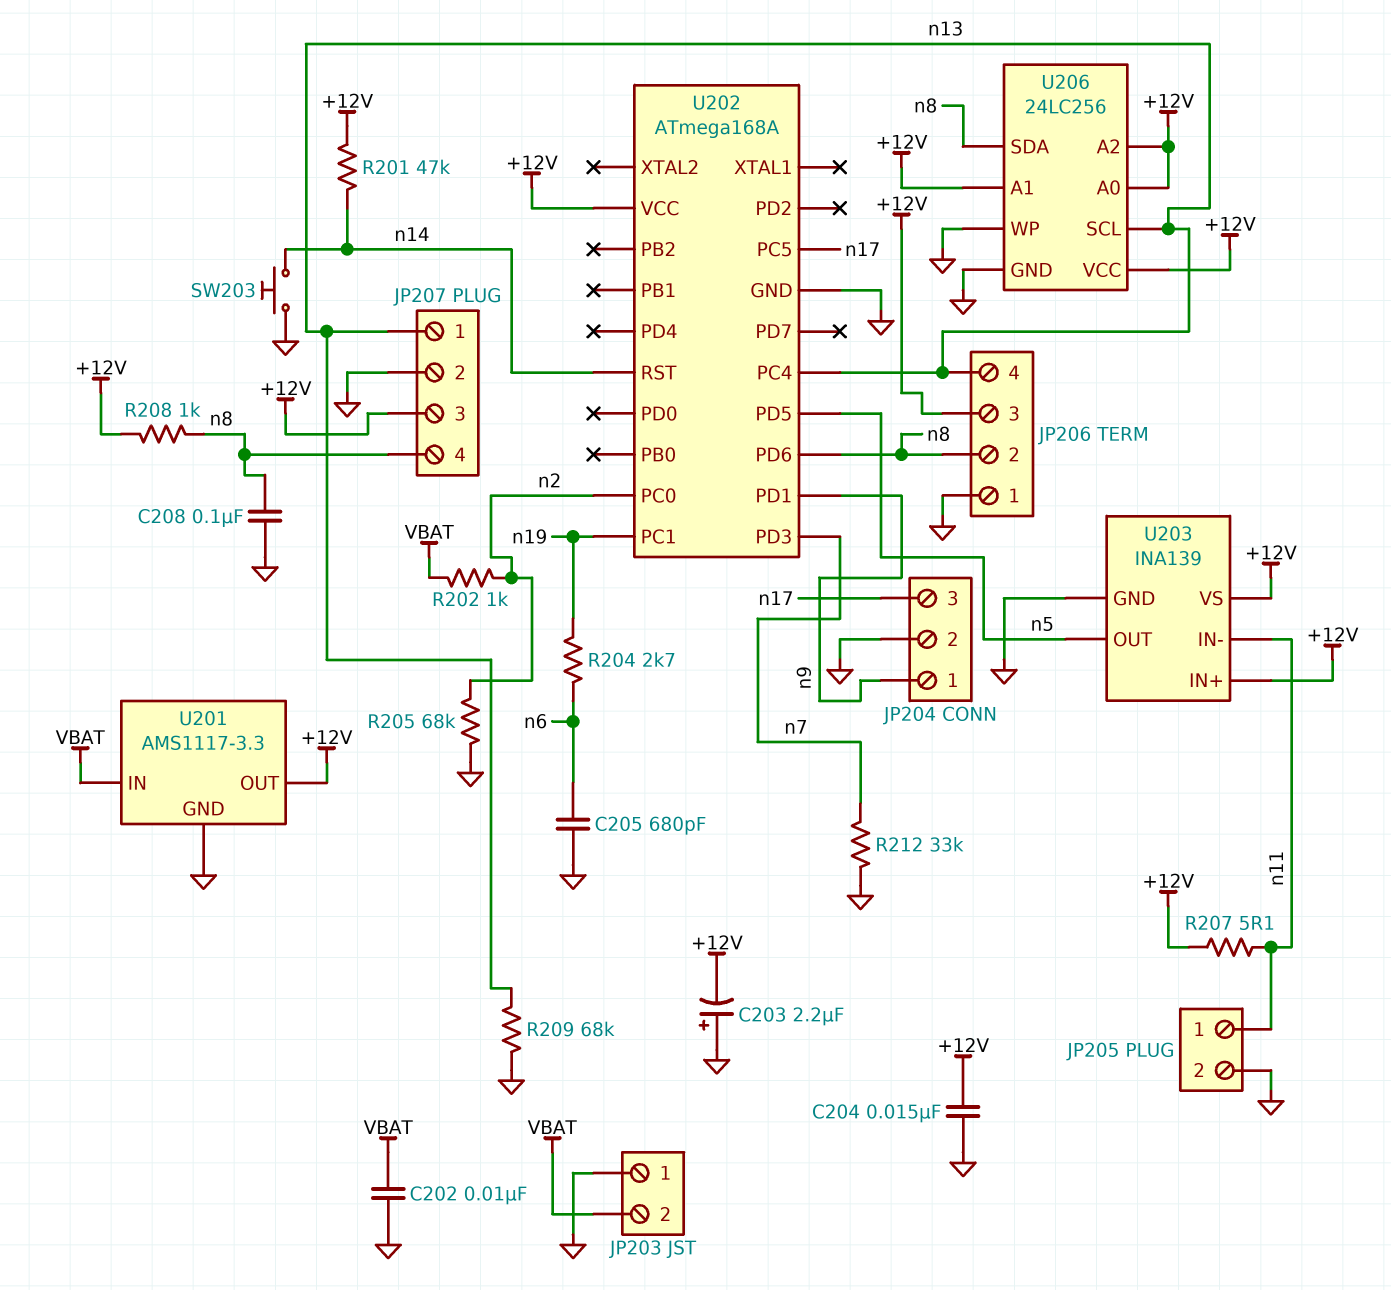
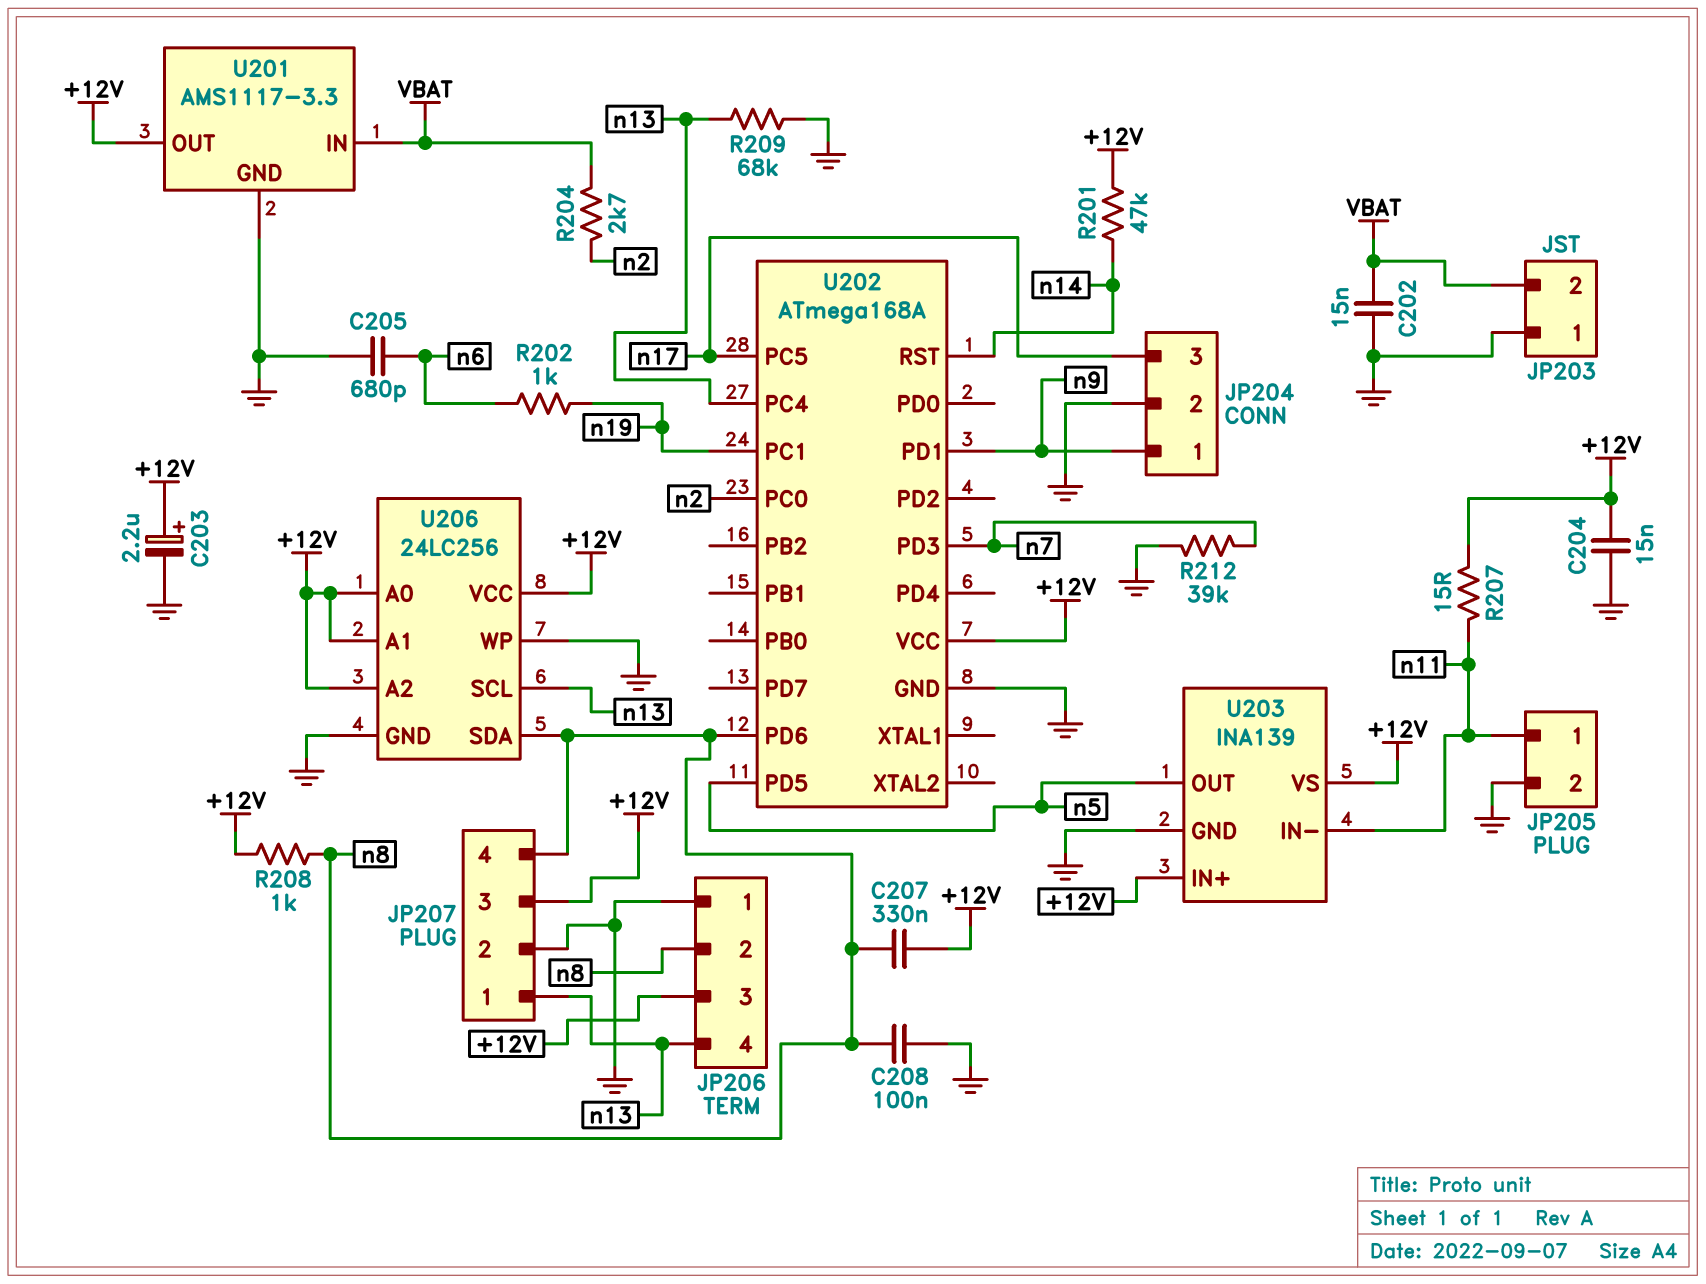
C202: 10nF (GND, VBAT) -> 15nF (GND, VBAT)
C203: 2.2uF (plus GND, minus +12V) -> 2.2uF (plus +12V, minus GND)
C207: none -> 330nF (+12V, n8)
R202: 1k (VBAT, n2) -> 1k (n6, n19)
R204: 2.7k (n6, n19) -> 2.7k (VBAT, n2)
R205: 68k (GND, n2) -> none
R207: 5.1 (+12V, n11) -> 15 (+12V, n11)
R212: 33k (GND, n7) -> 39k (GND, n7)
SW203: button (GND, n14) -> none

